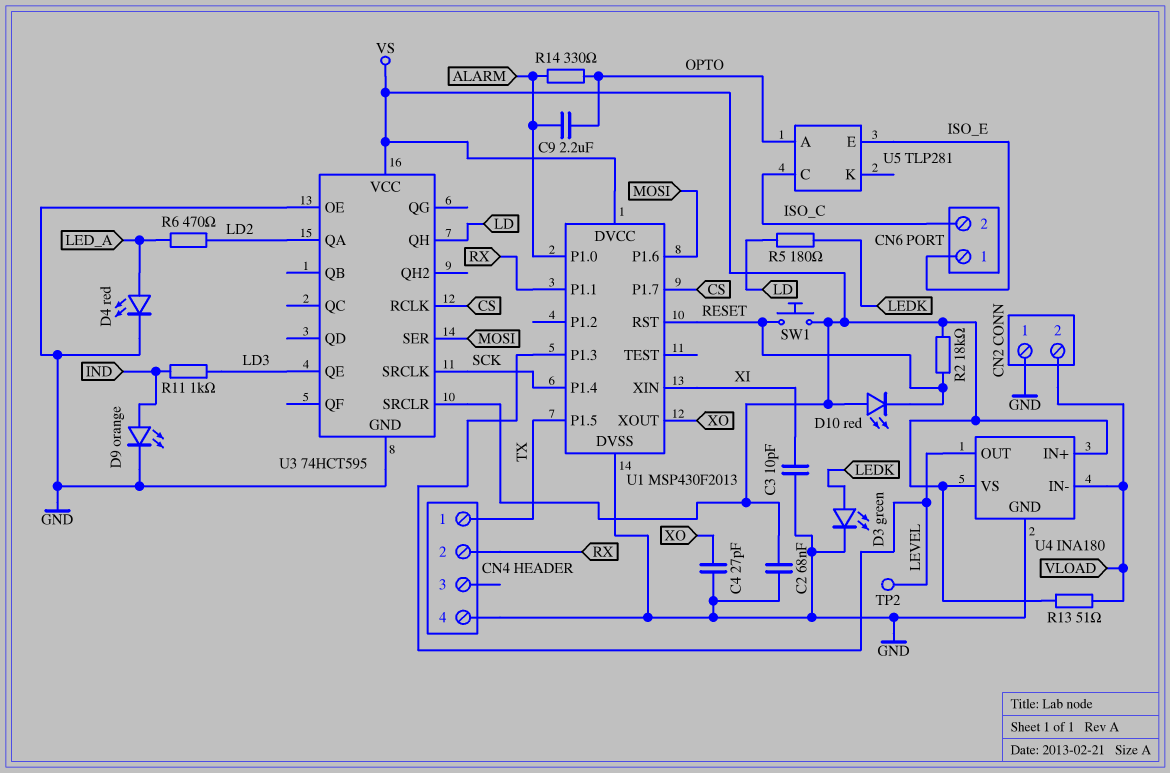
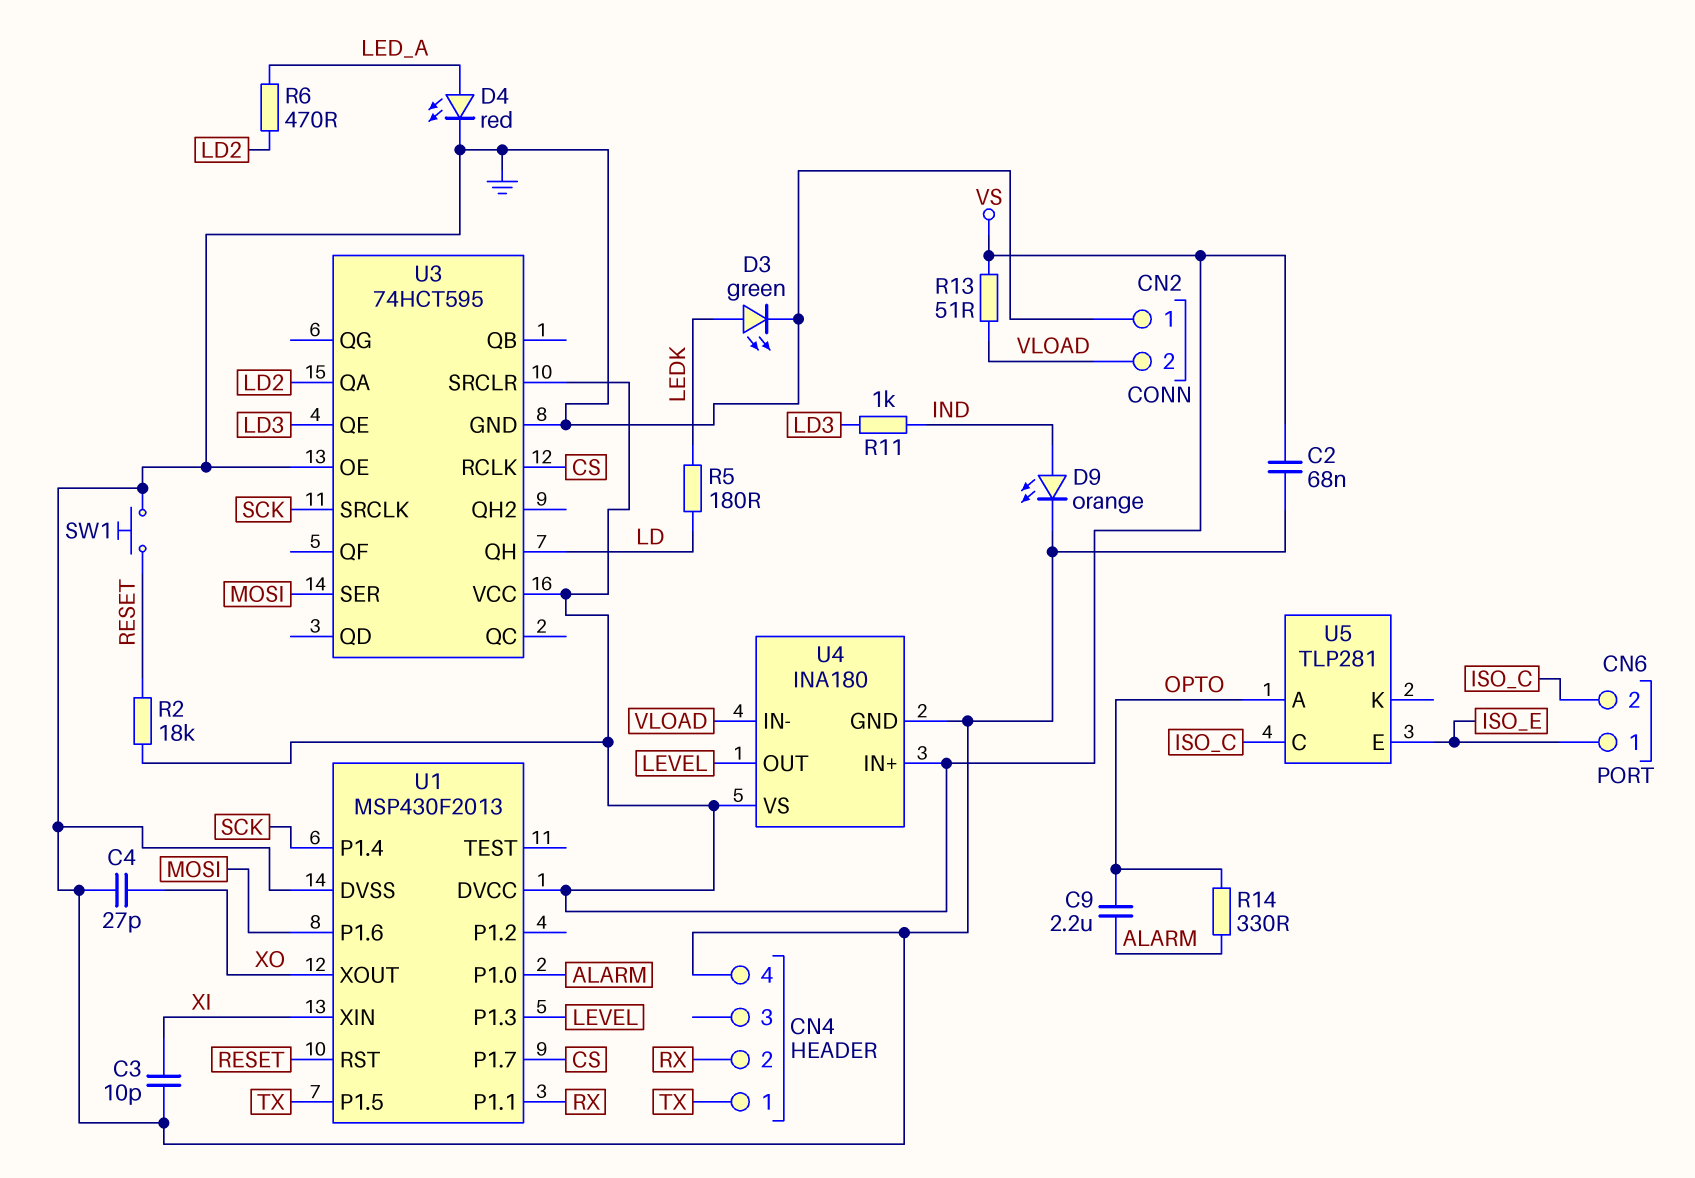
D10: LED red (A VS, K RESET) -> none
SW1: button (RESET, VS) -> button (GND, RESET)
TP2: test point (LEVEL) -> none

